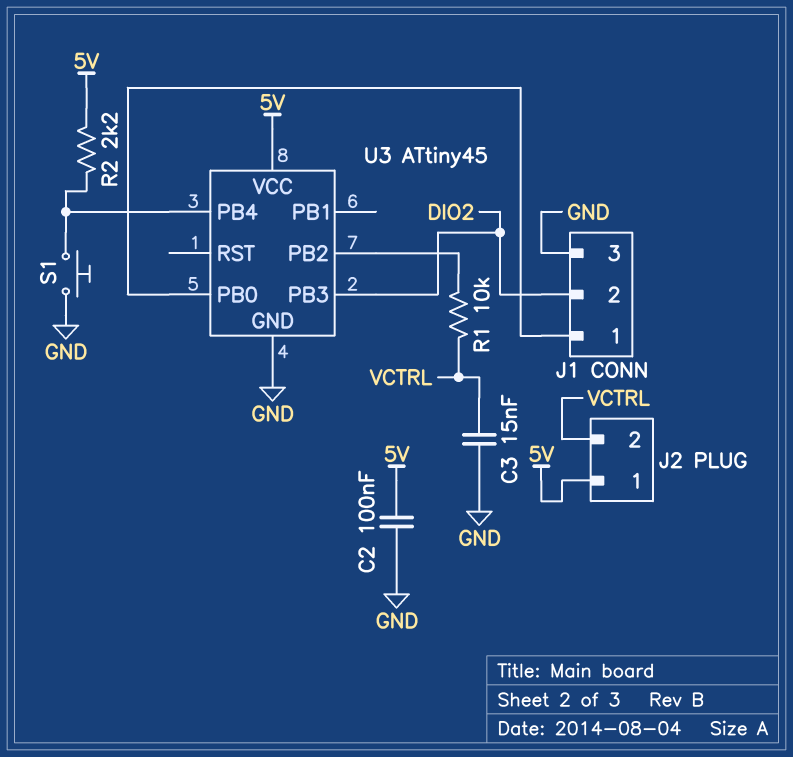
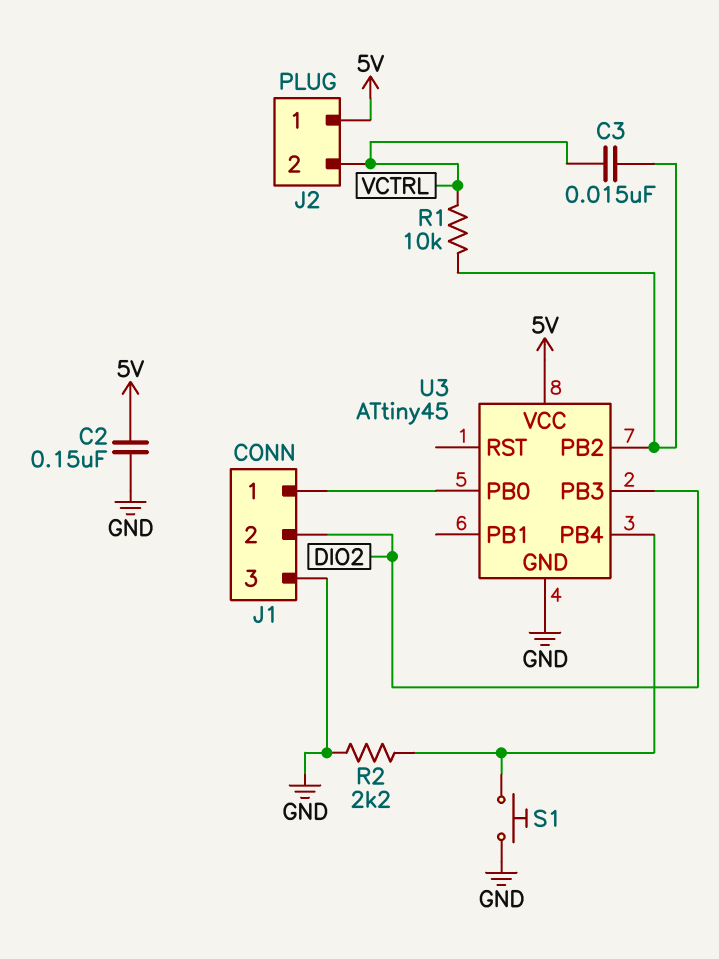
C2: 100nF (5V, GND) -> 150nF (5V, GND)
C3: 15nF (GND, VCTRL) -> 15nF (U3/PB2, VCTRL)
R2: 2.2k (5V, U3/PB4) -> 2.2k (GND, U3/PB4)

